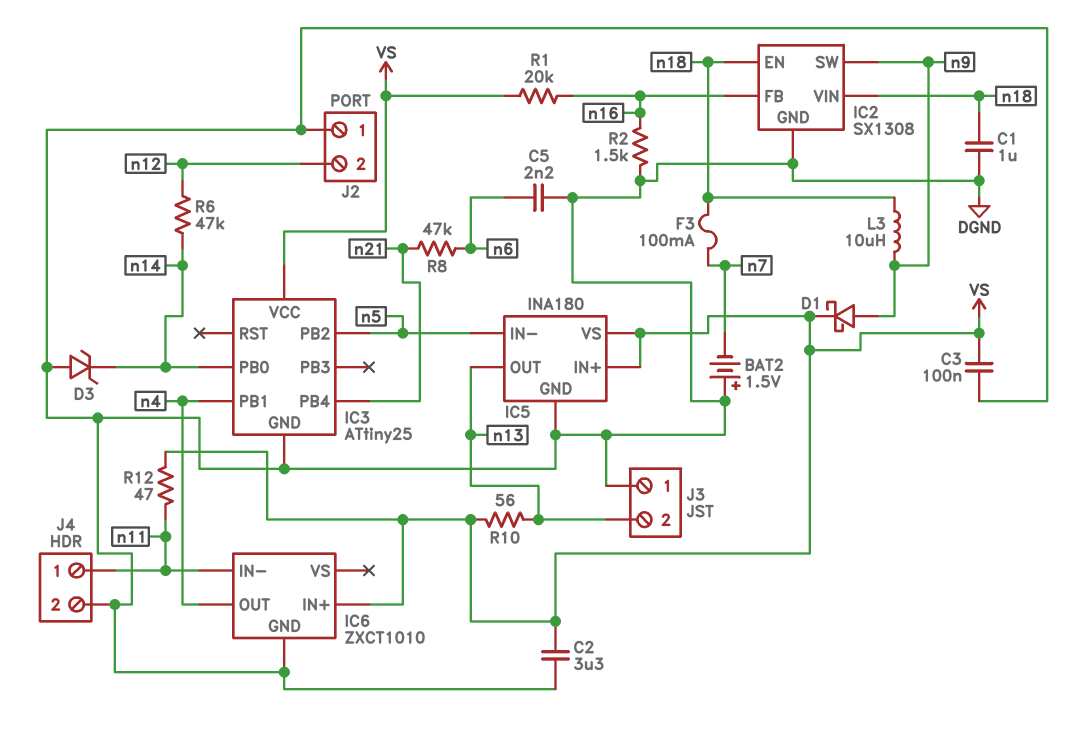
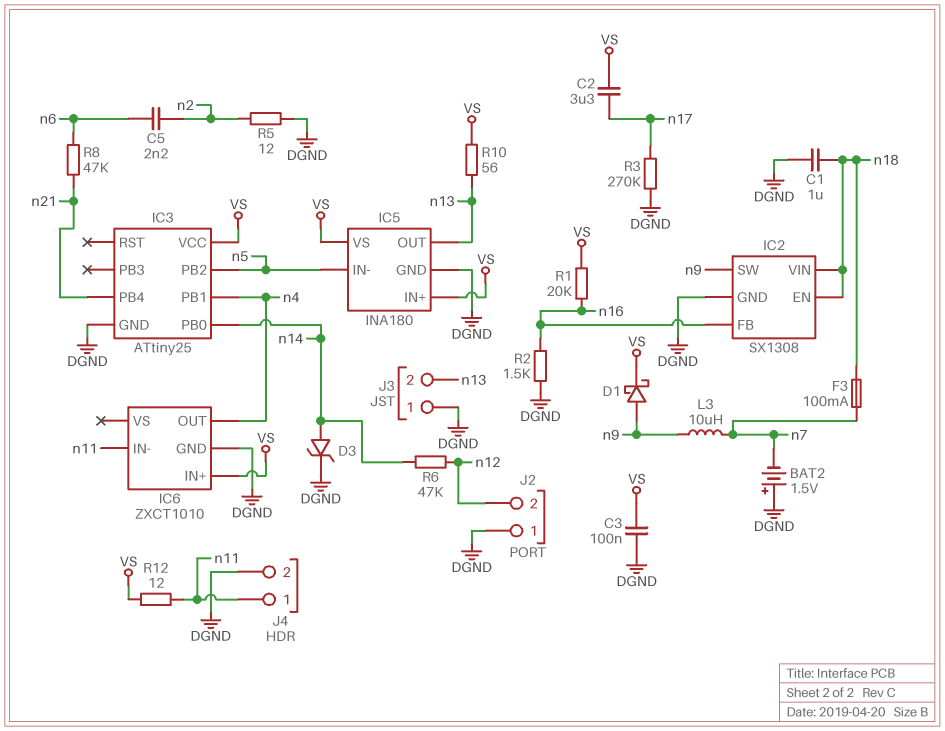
C2: 3.3uF (DGND, VS) -> 3.3uF (VS, n17)
C5: 2.2nF (DGND, n6) -> 2.2nF (n2, n6)
D3: zener (A DGND, K n14) -> zener (A n14, K DGND)
L3: 10uH (n9, n18) -> 10uH (n7, n9)
R3: none -> 270k (DGND, n17)
R5: none -> 12 (DGND, n2)
R12: 47 (VS, n11) -> 12 (VS, n11)

